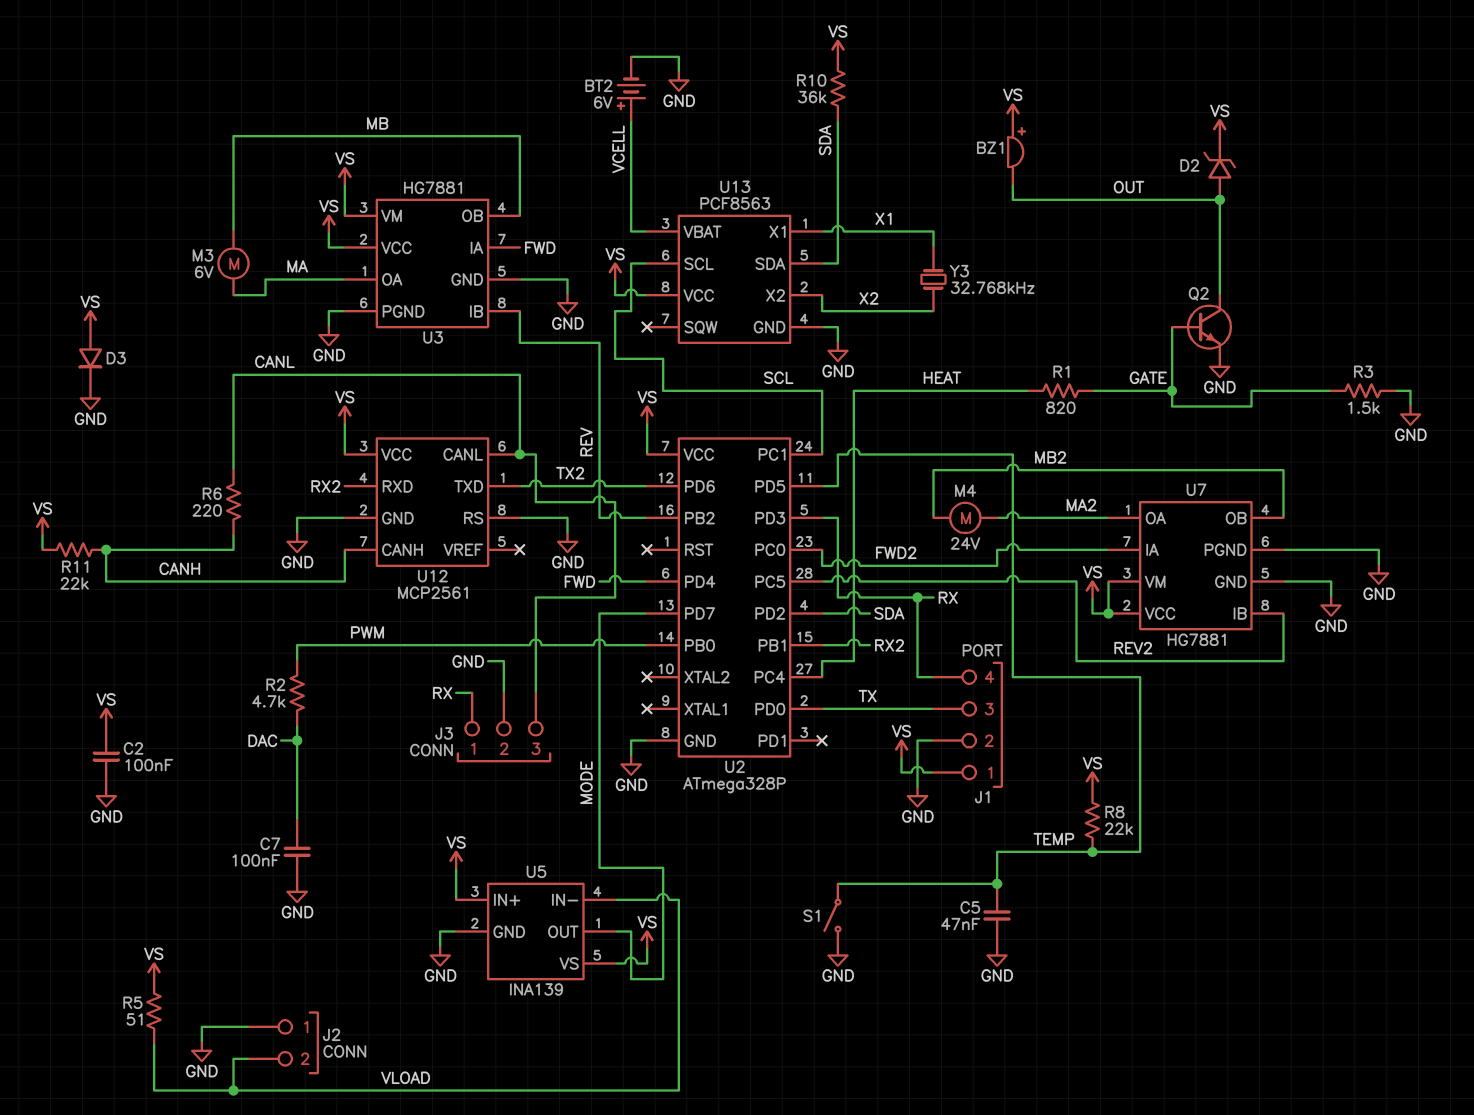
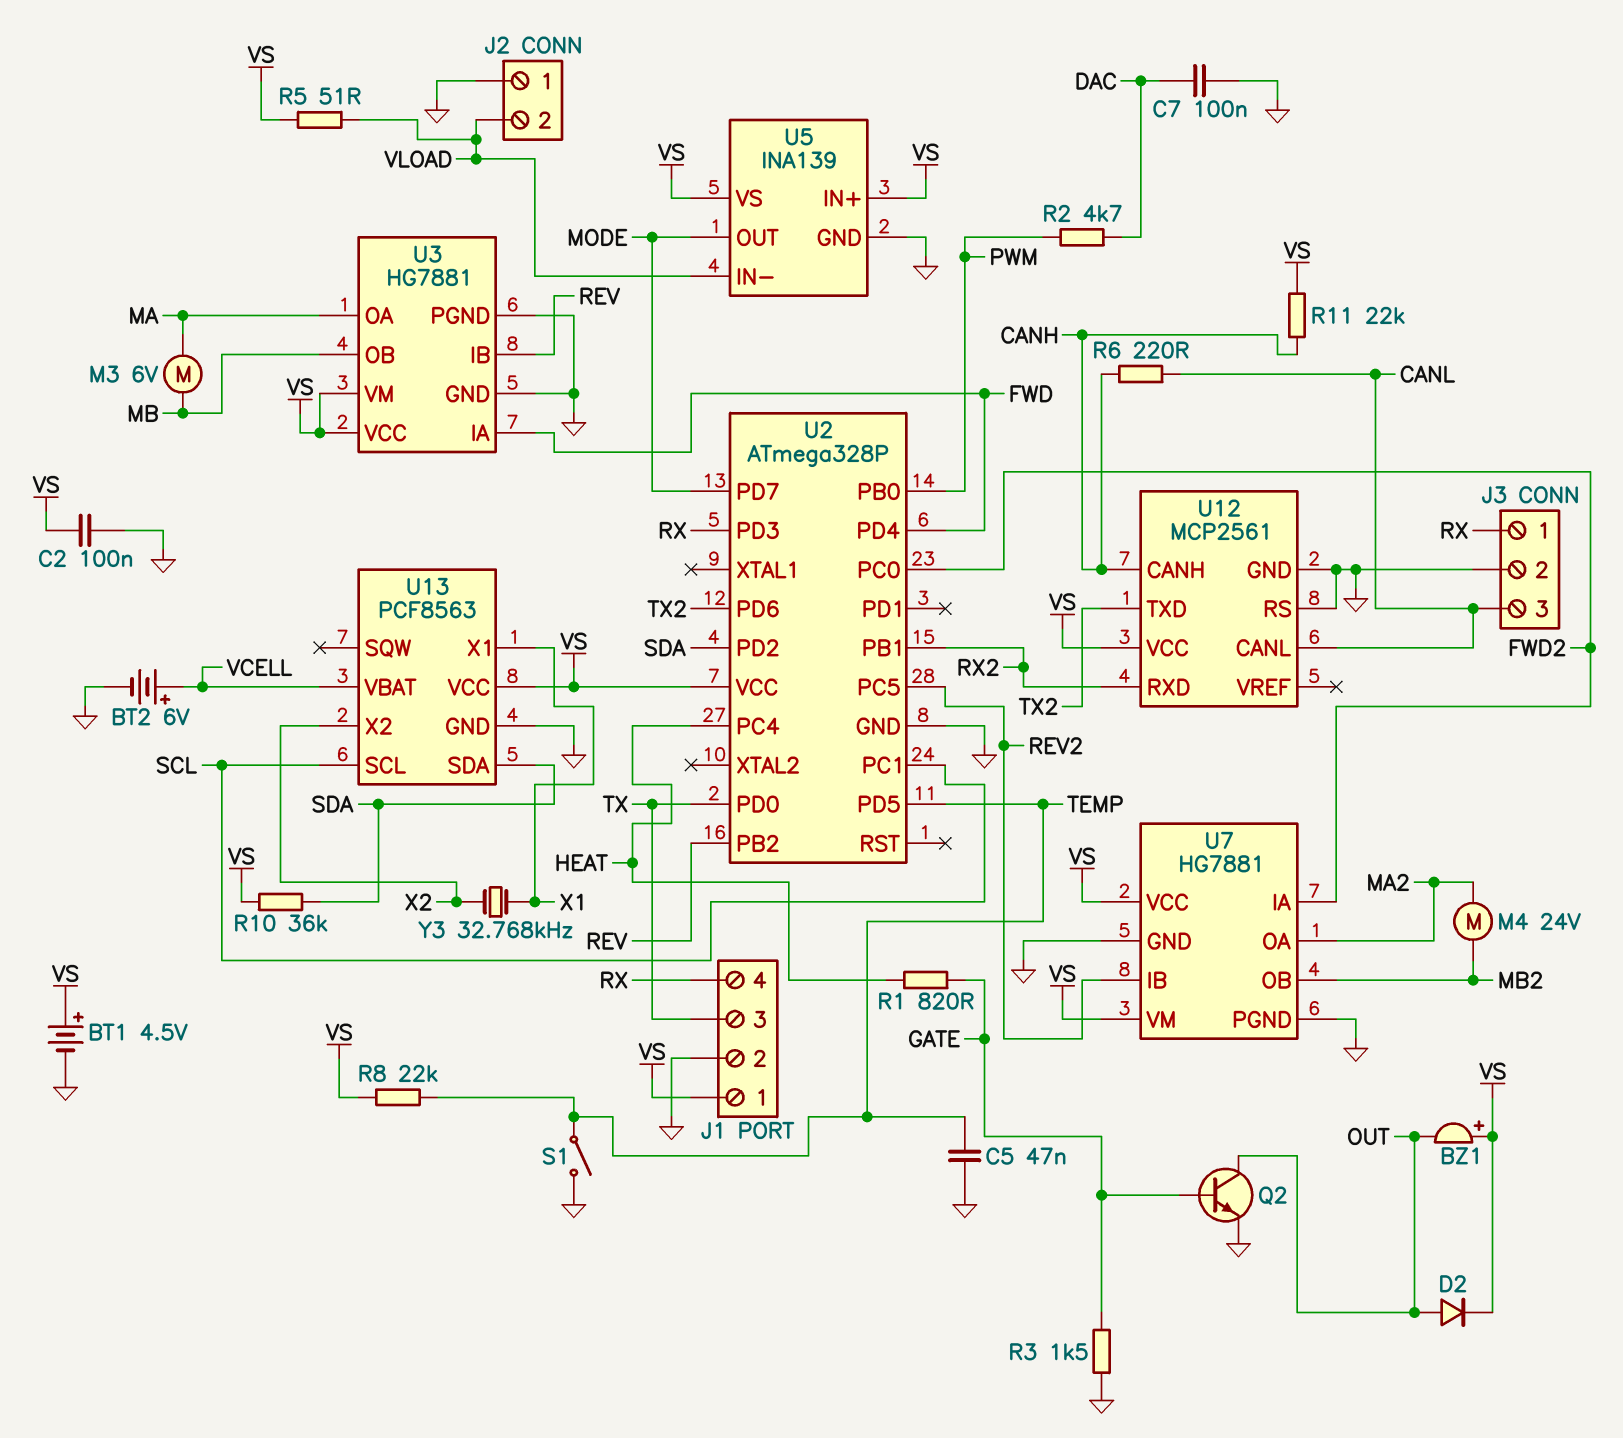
BT1: none -> 4.5V (plus VS, minus GND)
D2: zener (A OUT, K VS) -> diode (A OUT, K VS)
D3: diode (A VS, K GND) -> none

